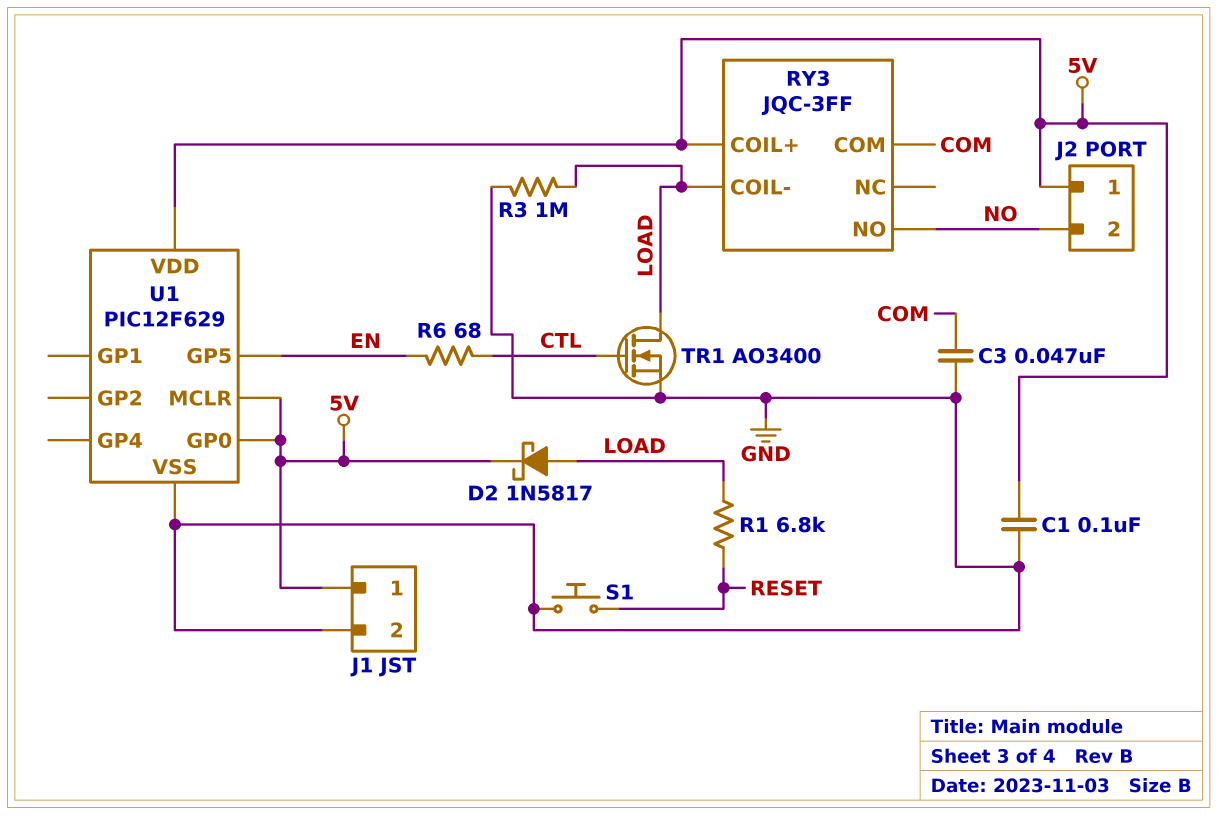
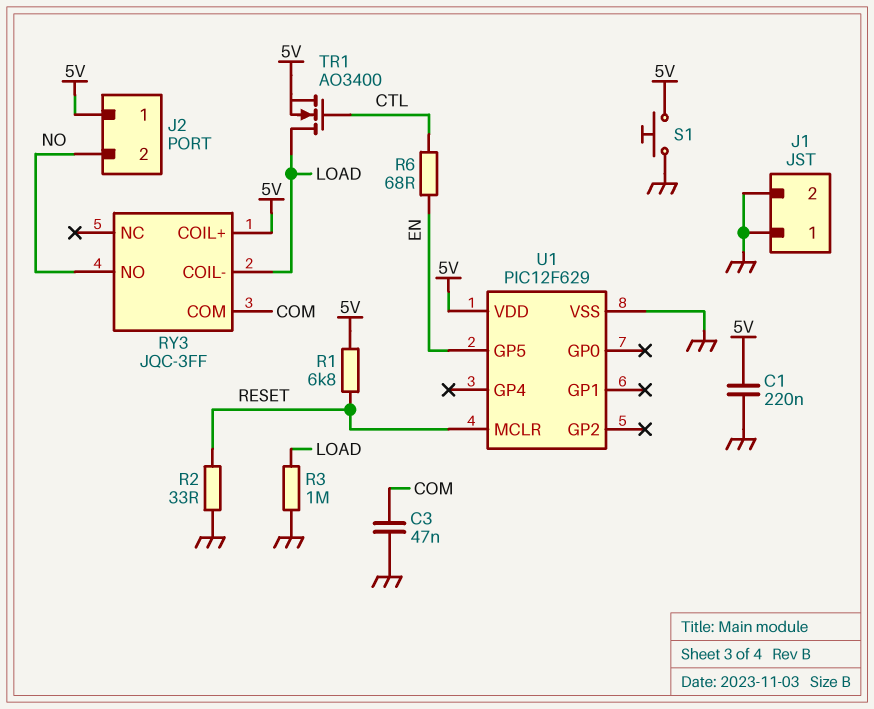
C1: 100nF (5V, GND) -> 220nF (5V, GND)
D2: schottky 1N5817 (A LOAD, K 5V) -> none
J1 pin 1: 5V -> GND
R1: 6.8k (LOAD, RESET) -> 6.8k (5V, RESET)
R2: none -> 33 (GND, RESET)
S1: button (GND, RESET) -> button (5V, GND)
TR1: NMOS AO3400 (G CTL, D LOAD, S GND) -> NMOS AO3400 (G CTL, D LOAD, S 5V)
U1 pin GP0: 5V -> none
U1 pin MCLR: 5V -> RESET

